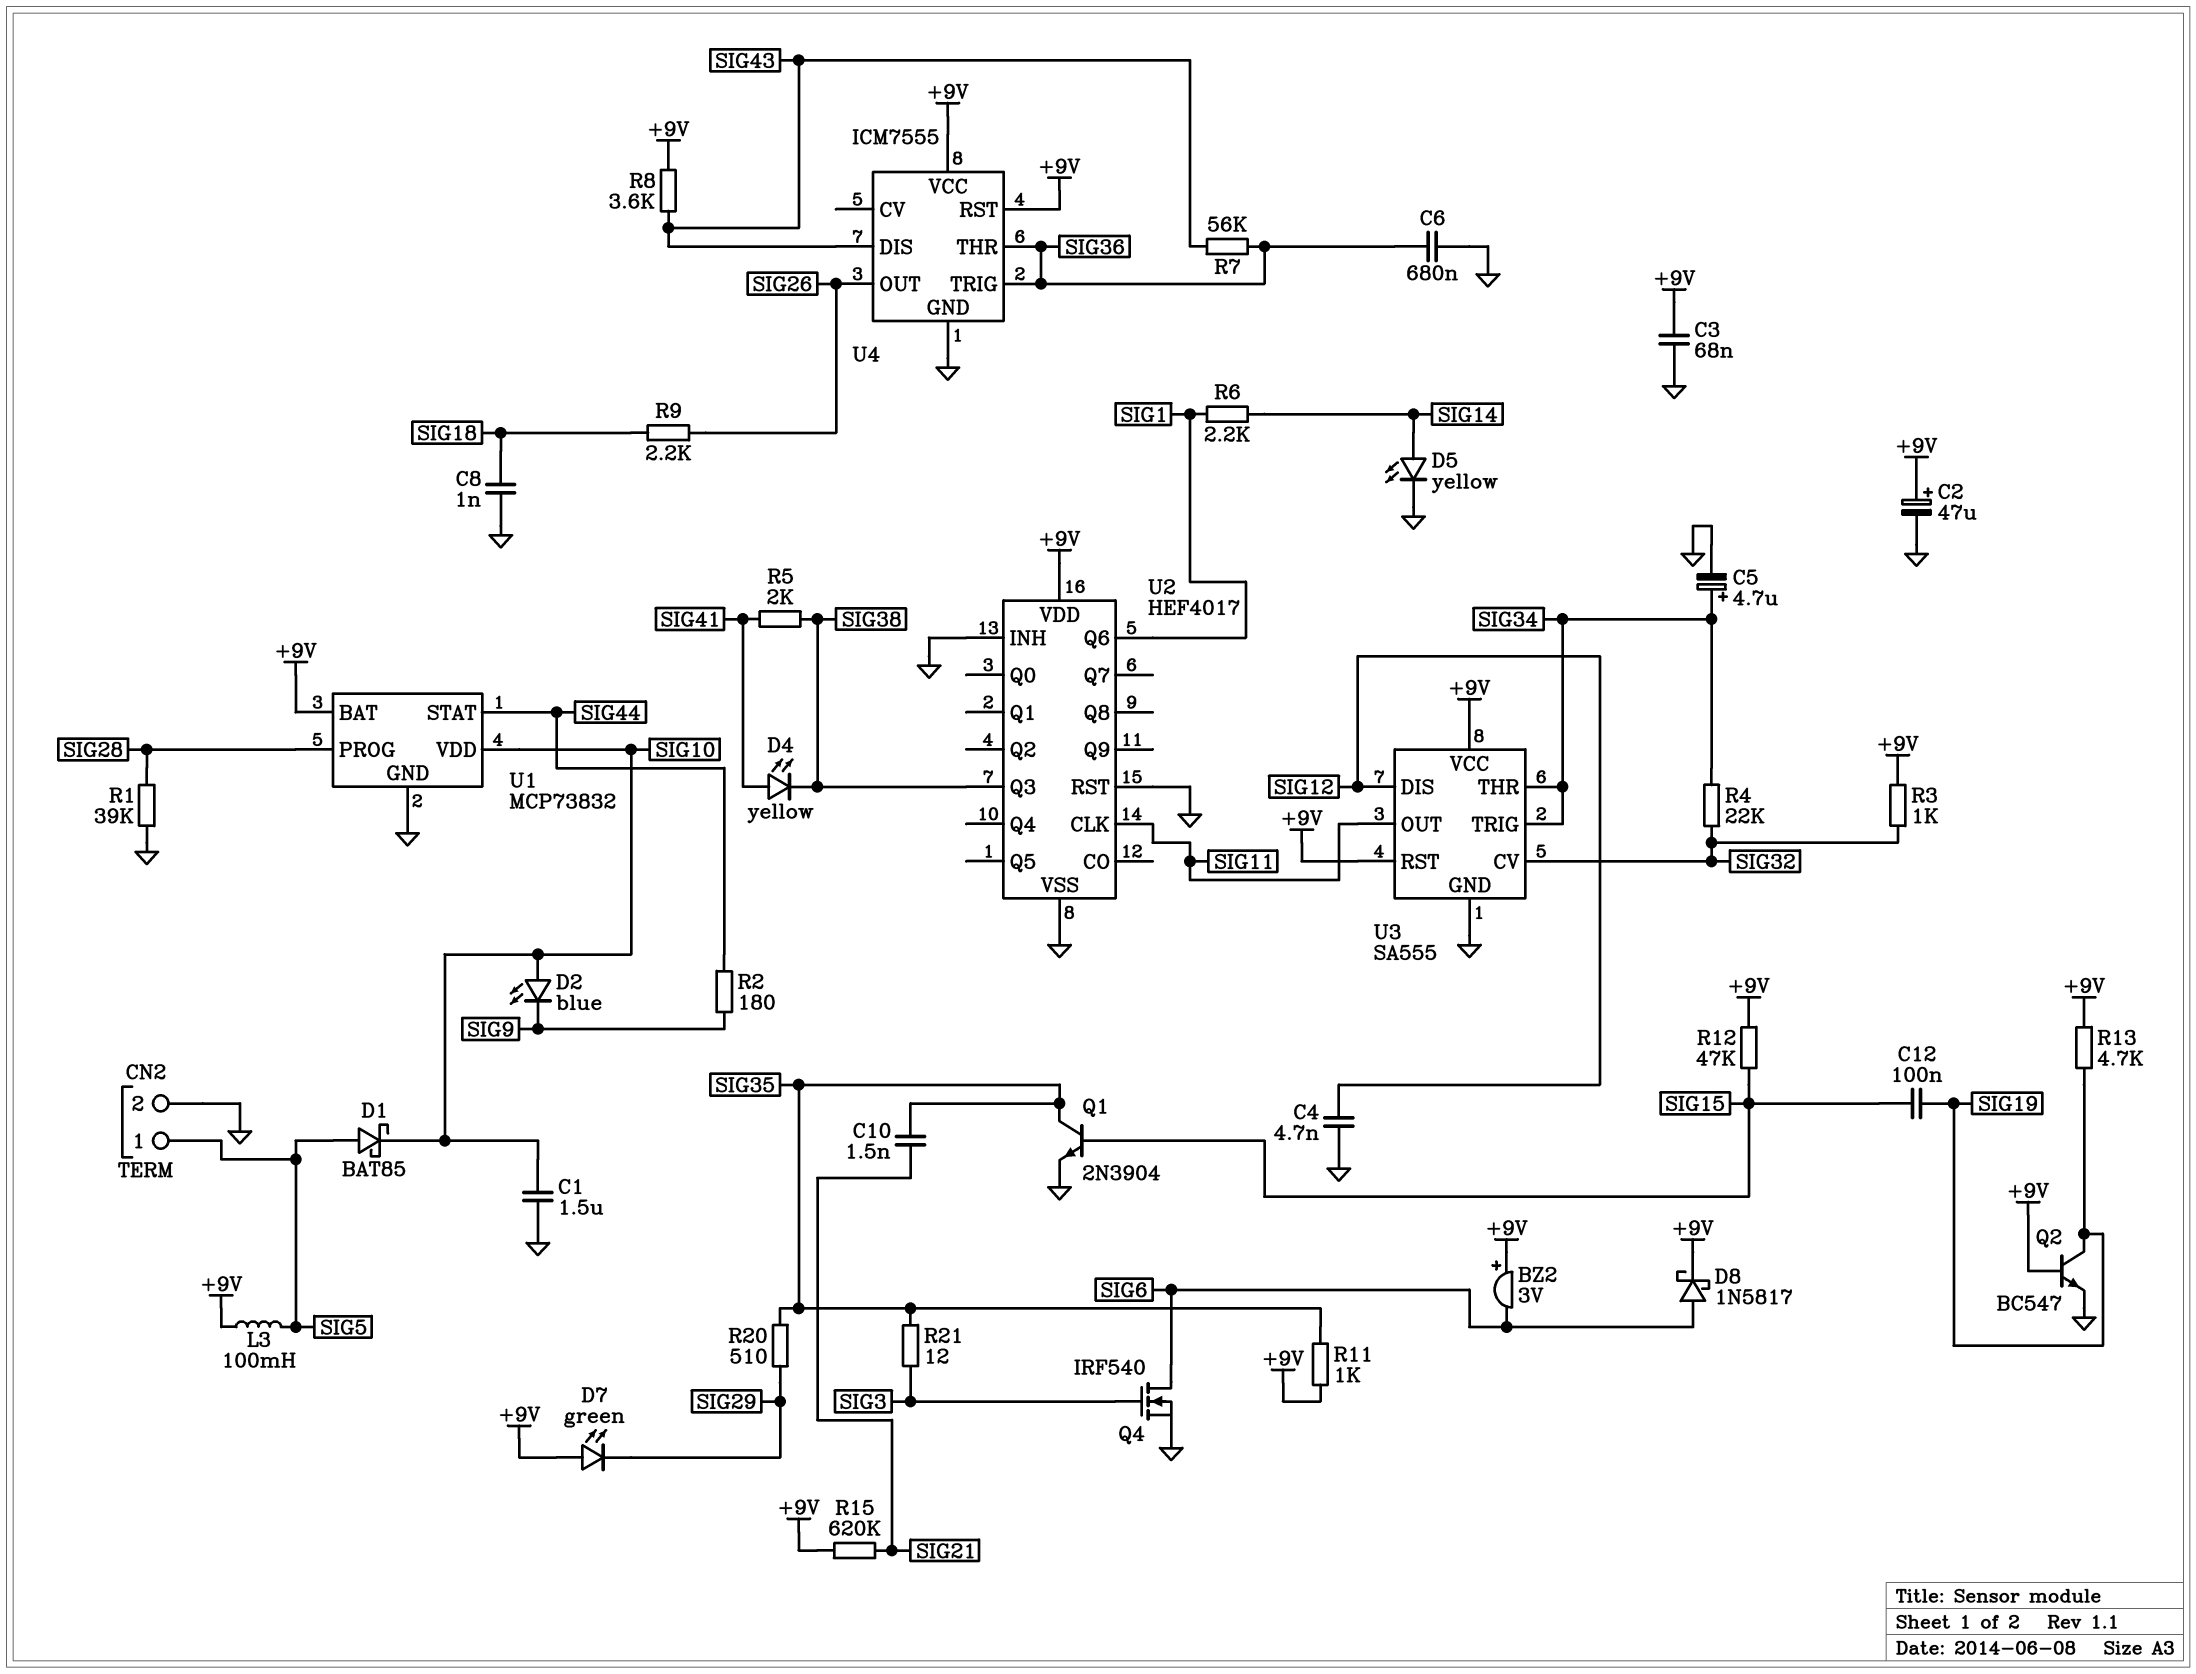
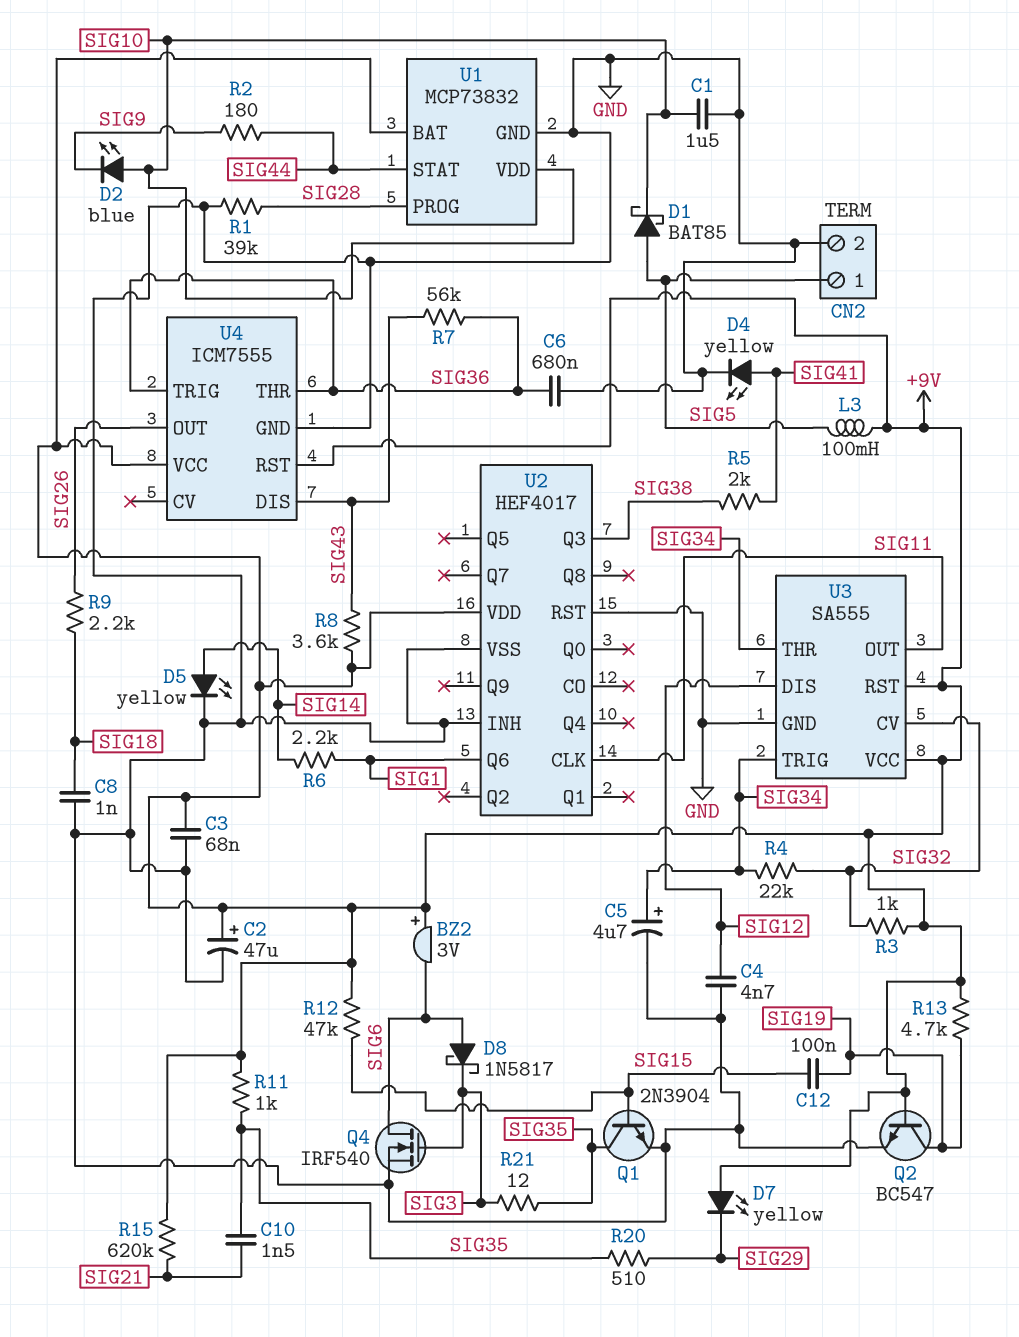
D4: LED yellow (A SIG41, K SIG38) -> LED yellow (A SIG41, K GND)
D7: LED green (A +9V, K SIG29) -> LED yellow (A +9V, K SIG29)
D8: schottky 1N5817 (A SIG6, K +9V) -> schottky 1N5817 (A SIG6, K SIG3)

